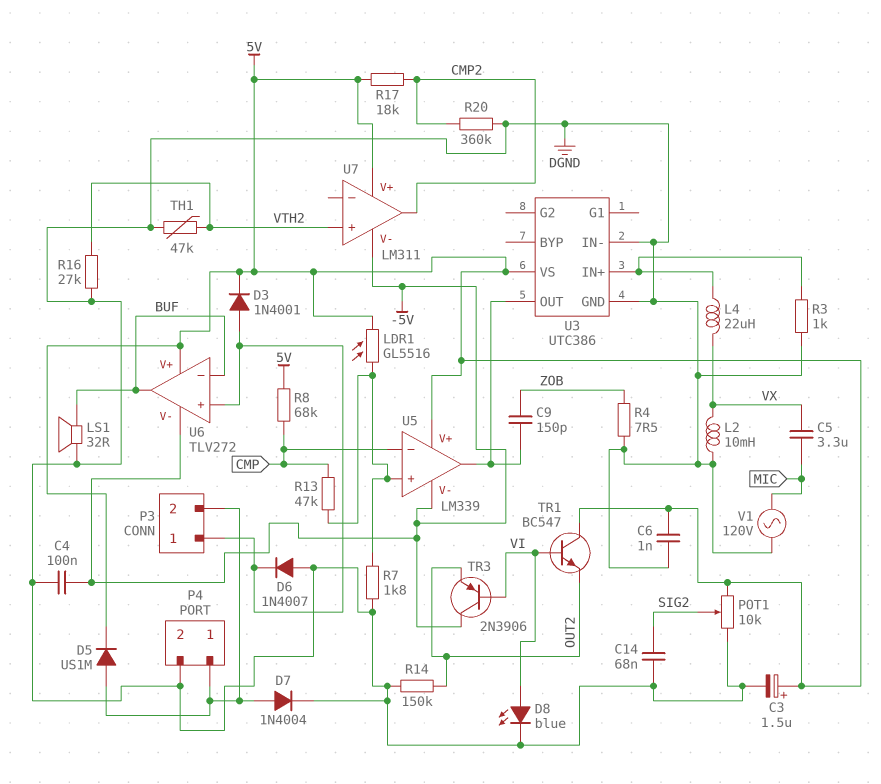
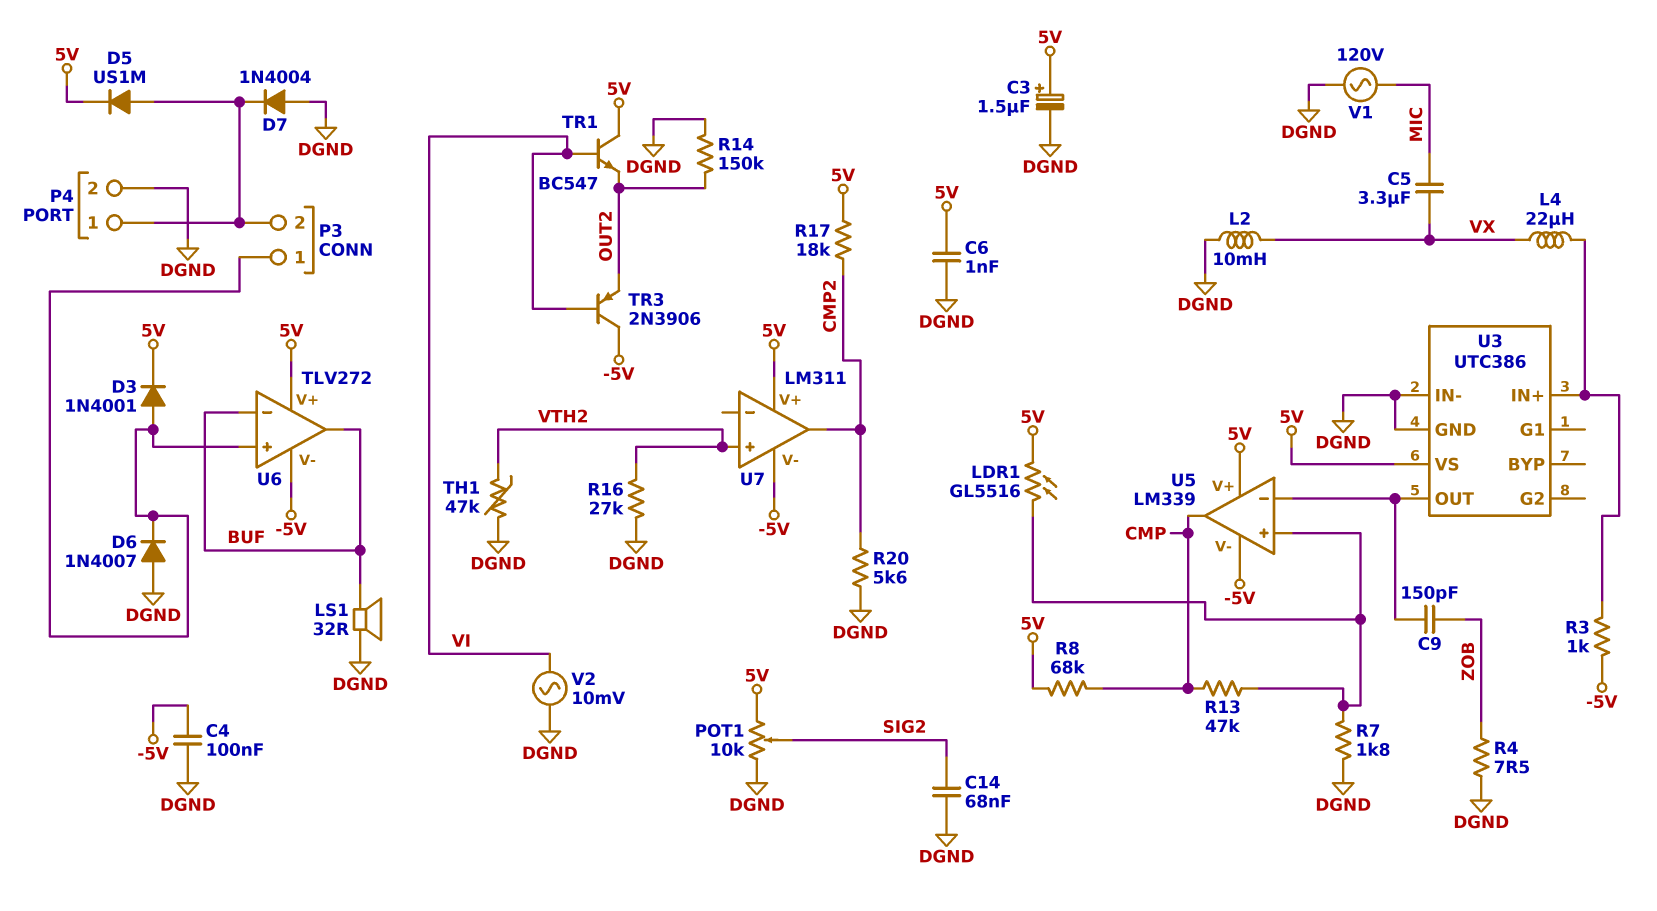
D7: diode 1N4004 (A P3/2, K DGND) -> diode 1N4004 (A DGND, K P3/2)
D8: LED blue (A VI, K DGND) -> none
R3: 1k (DGND, U3/IN+) -> 1k (-5V, U3/IN+)
R20: 360k (CMP2, DGND) -> 5.6k (CMP2, DGND)
U5 pin in-: CMP -> U3/OUT
U5 pin out: U3/OUT -> CMP
V2: none -> AC 10mV (DGND, VI)

